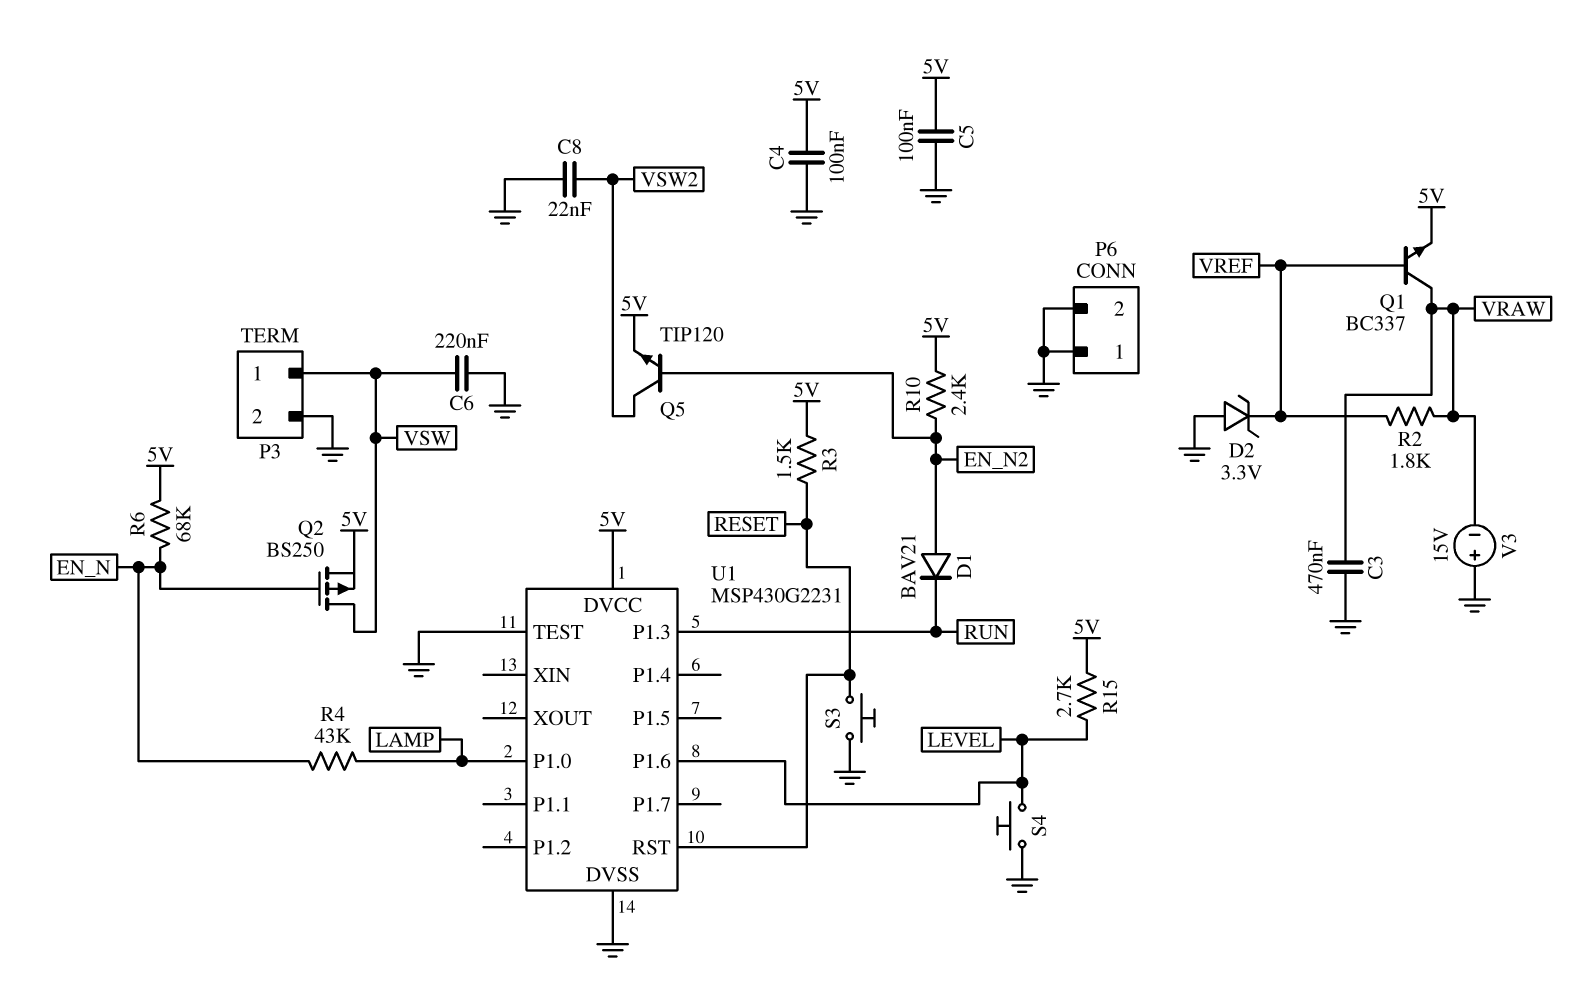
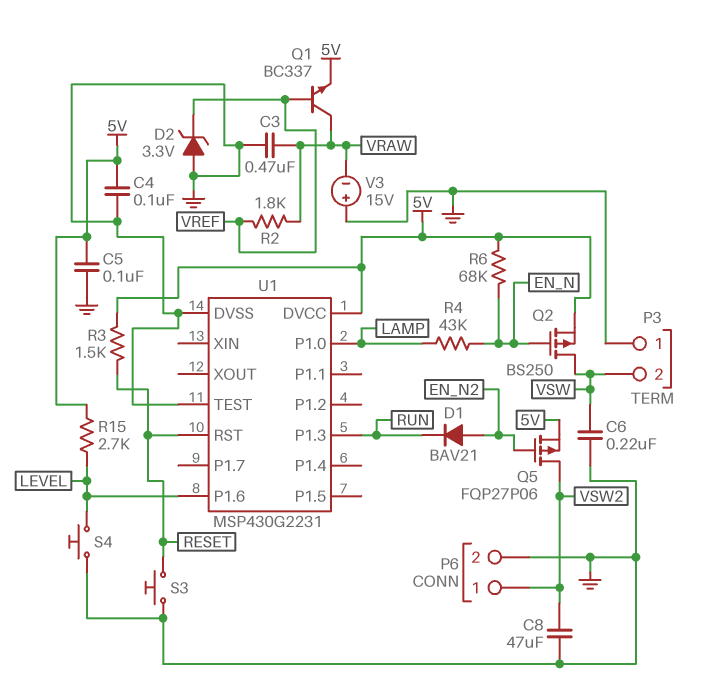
C8: 22nF (GND, VSW2) -> 47uF (GND, VSW2)
P3 pin 1: VSW -> GND
P3 pin 2: GND -> VSW
P6 pin 1: GND -> VSW2
Q5: NPN TIP120 (B EN_N2, C VSW2, E 5V) -> PMOS FQP27P06 (G EN_N2, D VSW2, S 5V)
R10: 2.4k (5V, EN_N2) -> none

